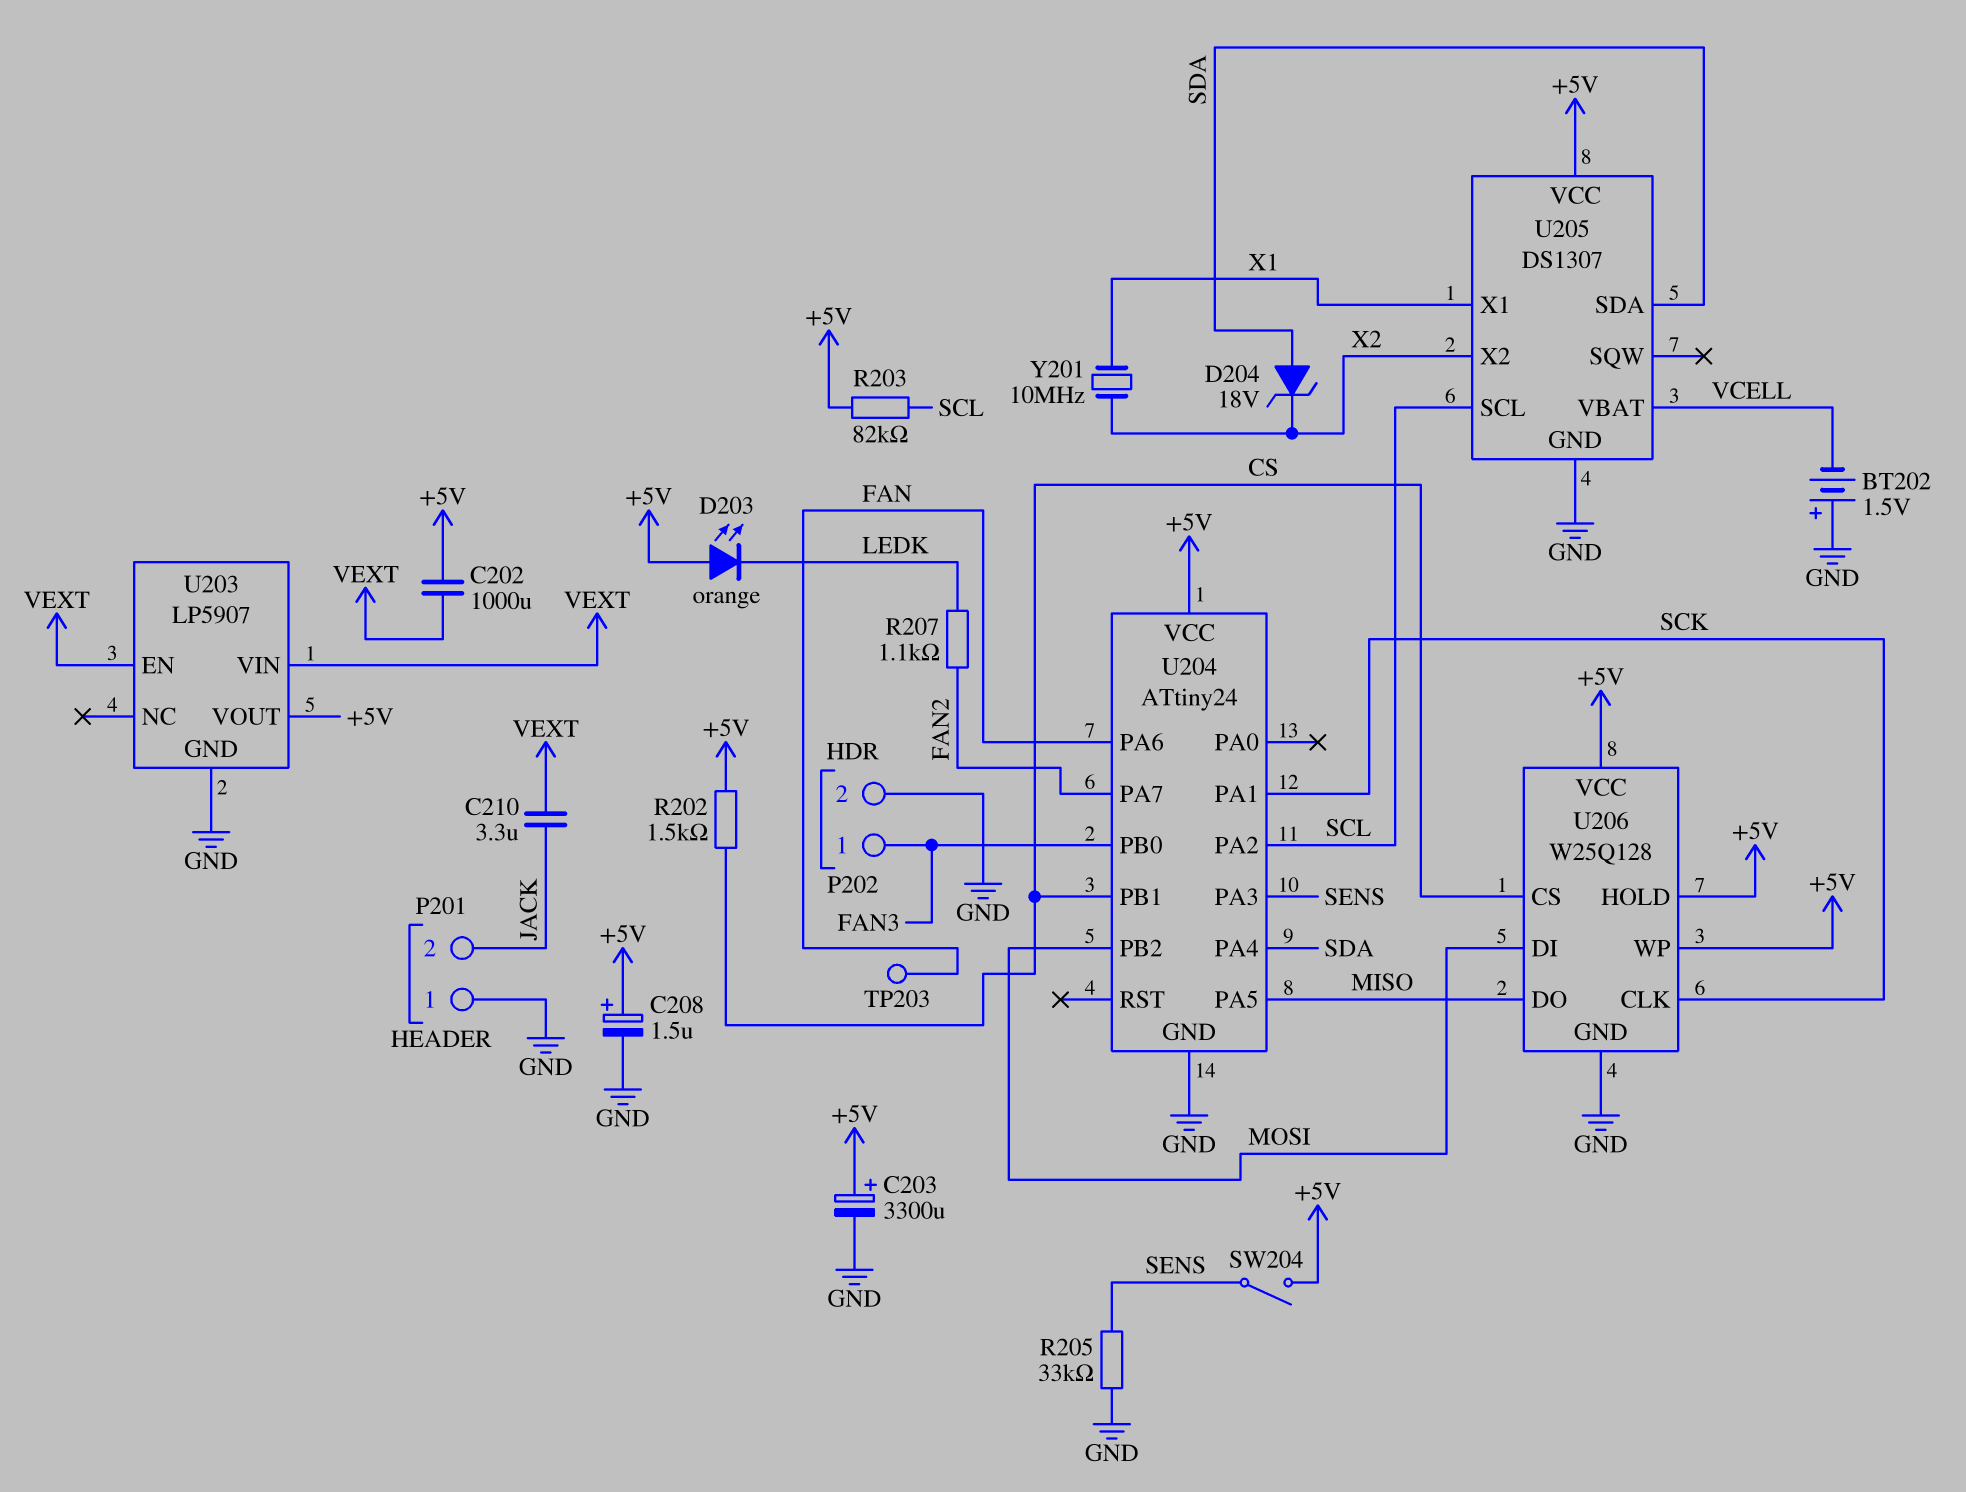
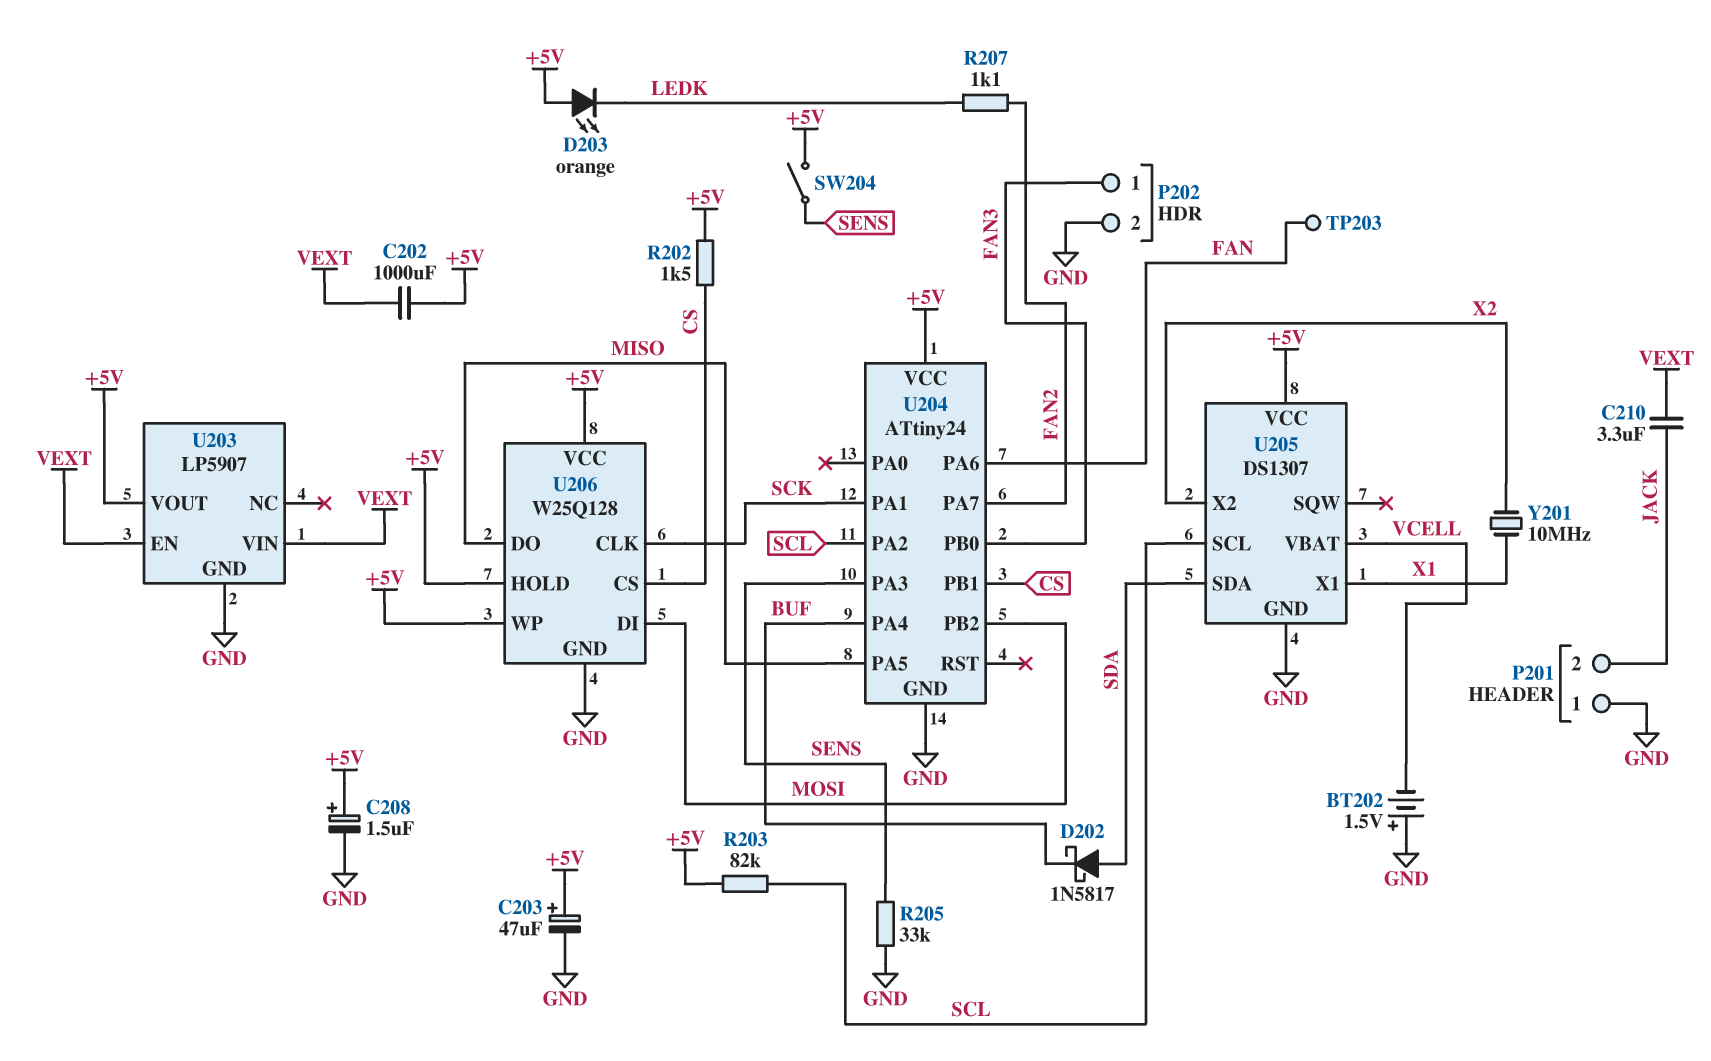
C203: 3300uF (plus +5V, minus GND) -> 47uF (plus +5V, minus GND)
D202: none -> schottky 1N5817 (A SDA, K BUF)
D204: zener 18V (A SDA, K X2) -> none
U204 pin PA4: SDA -> BUF

